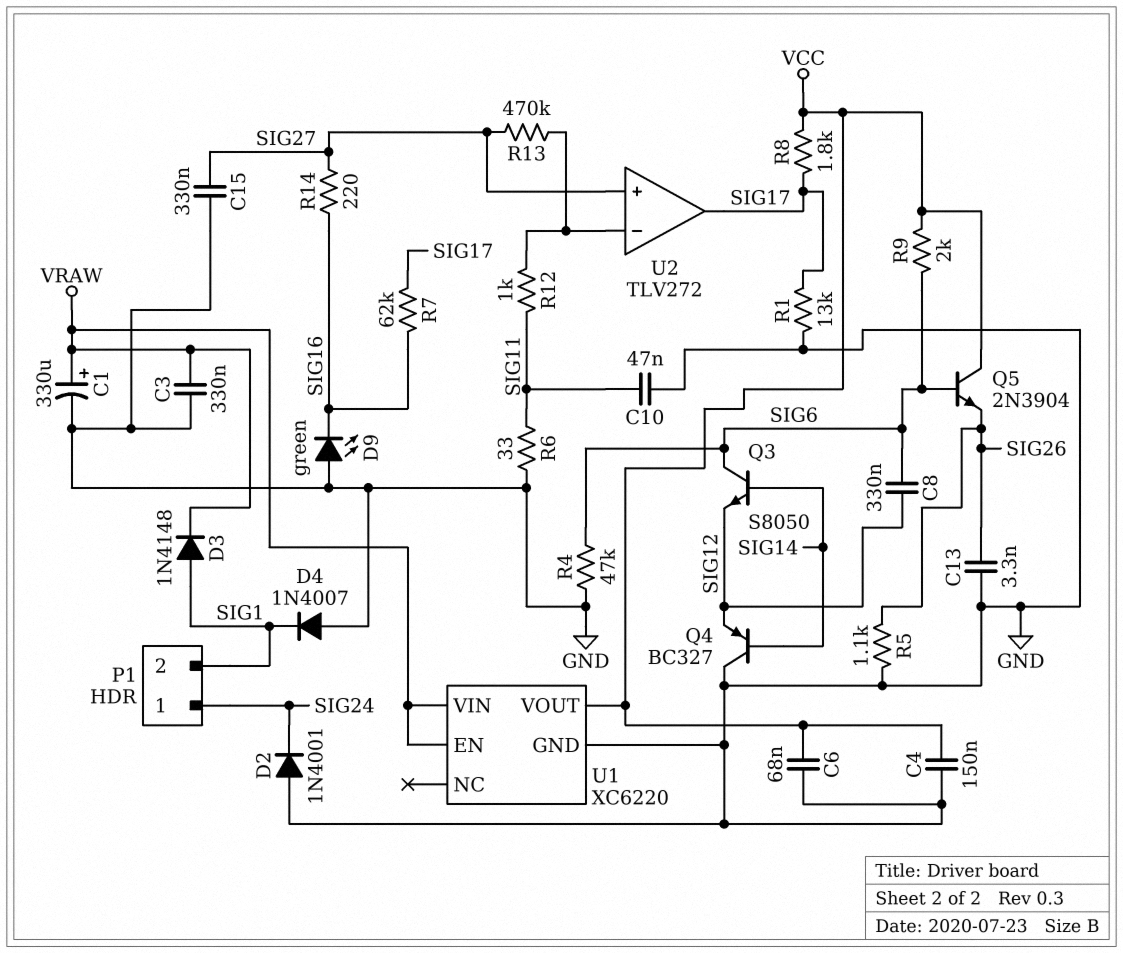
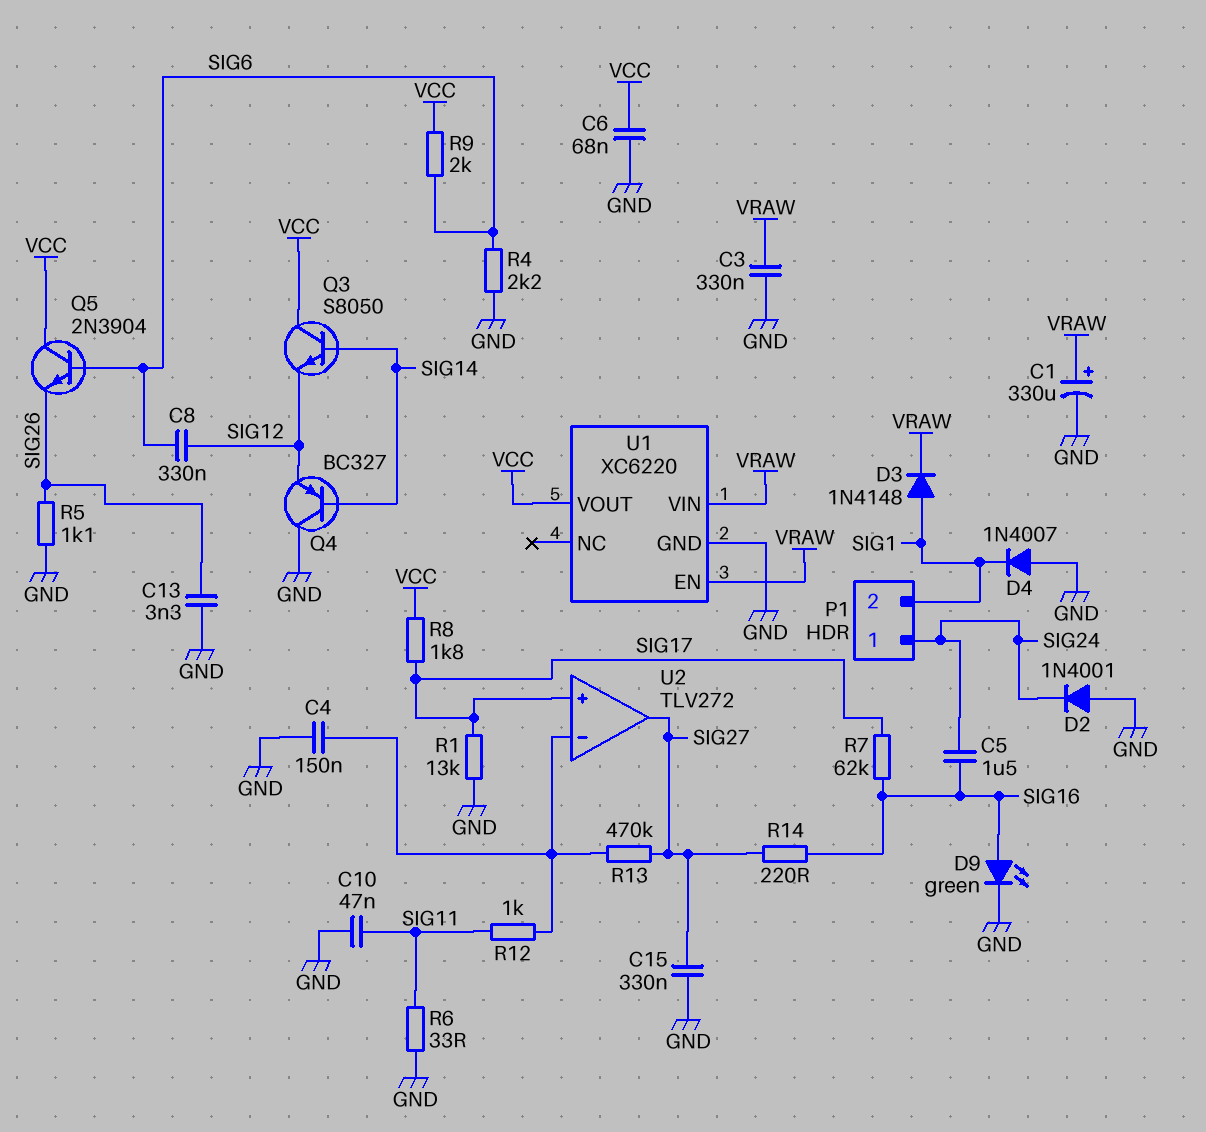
C4: 150nF (GND, VCC) -> 150nF (GND, U2/in-)
C5: none -> 1.5uF (SIG16, SIG24)
D9: LED green (A GND, K SIG16) -> LED green (A SIG16, K GND)
Q3: NPN S8050 (B SIG14, C SIG6, E SIG12) -> NPN S8050 (B SIG14, C VCC, E SIG12)
R4: 47k (GND, SIG6) -> 2.2k (GND, SIG6)
U2 pin in+: SIG27 -> SIG17
U2 pin out: SIG17 -> SIG27

